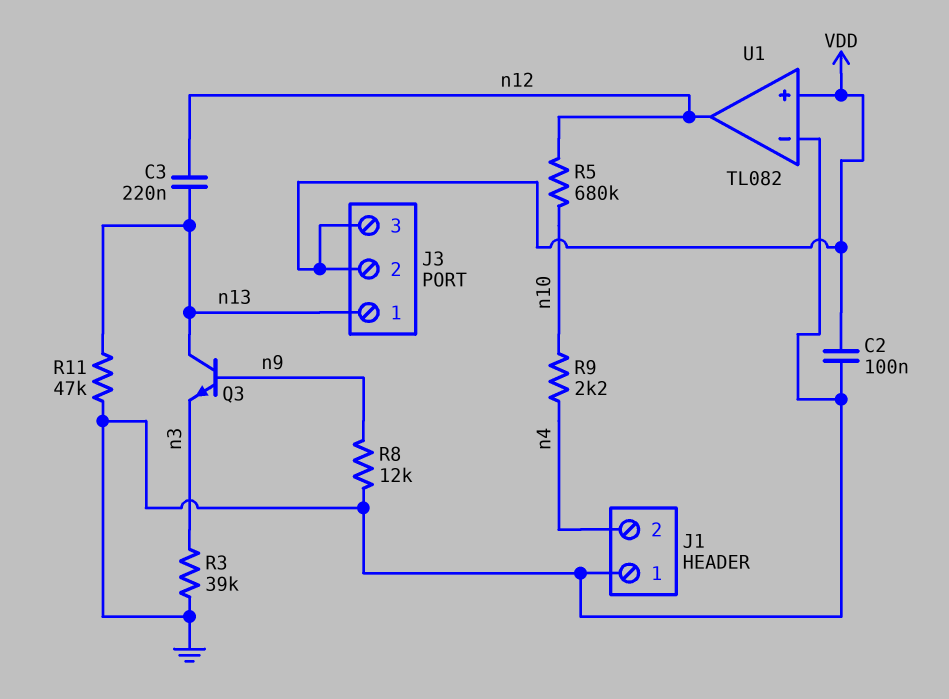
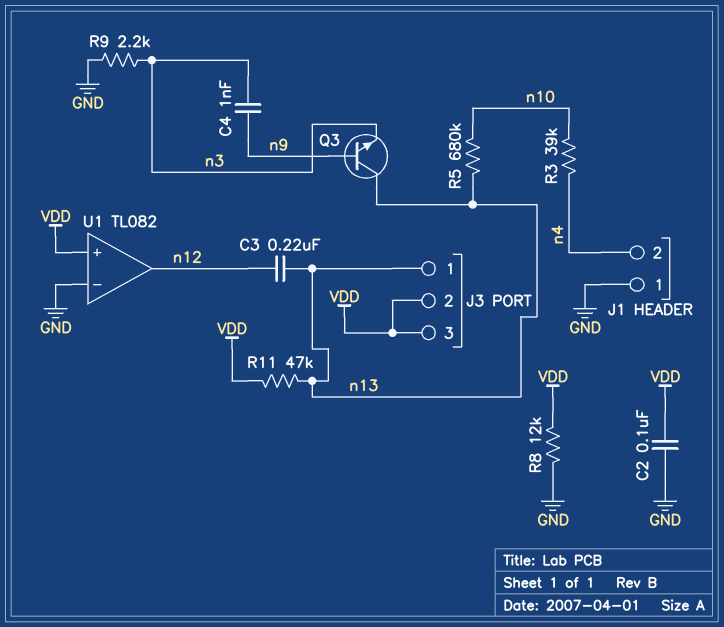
C4: none -> 1nF (n3, n9)
R3: 39k (GND, n3) -> 39k (n4, n10)
R5: 680k (n10, n12) -> 680k (n10, n13)
R8: 12k (GND, n9) -> 12k (GND, VDD)
R9: 2.2k (n4, n10) -> 2.2k (GND, n3)
R11: 47k (GND, n13) -> 47k (VDD, n13)

